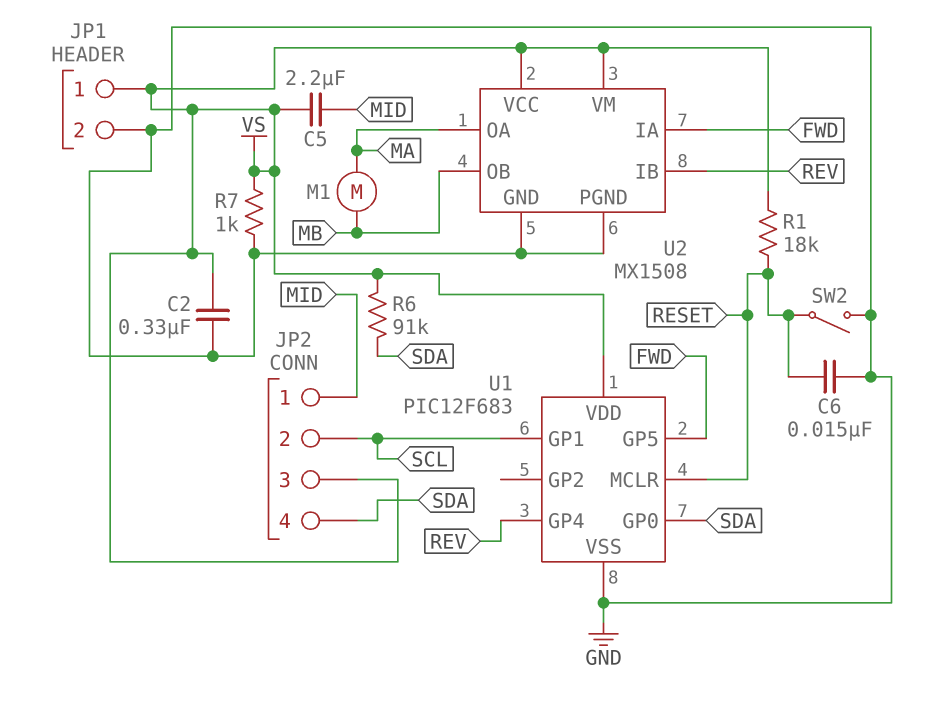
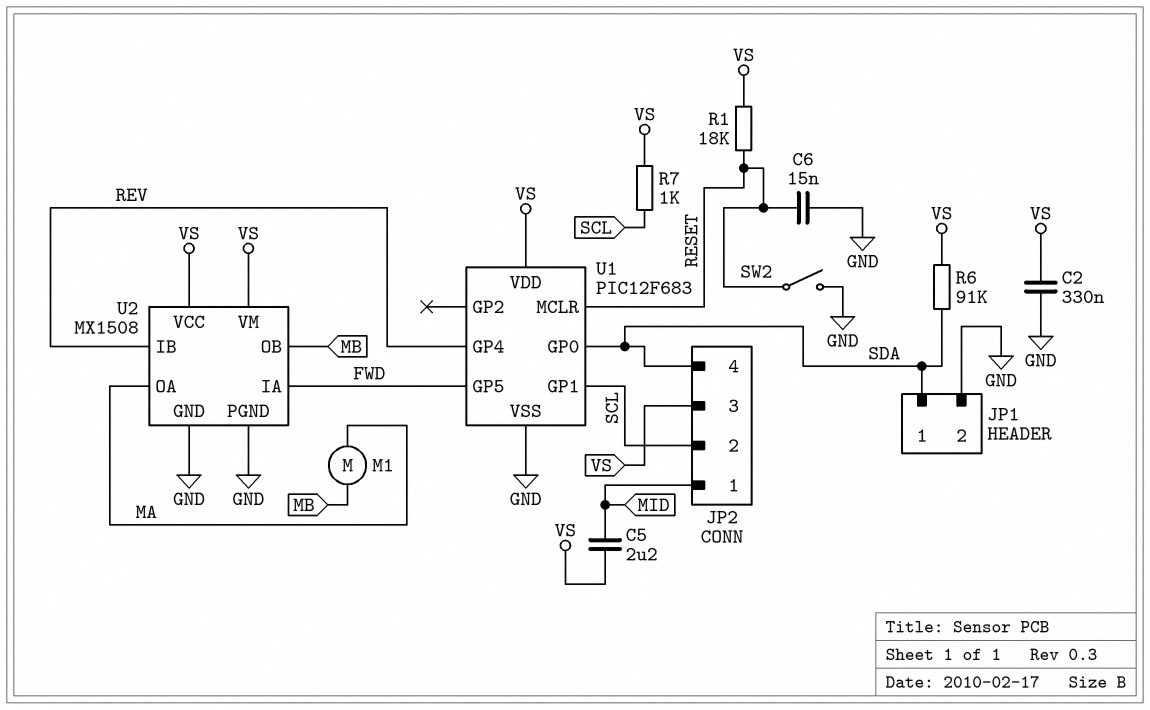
JP1 pin 1: VS -> SDA
R7: 1k (GND, VS) -> 1k (SCL, VS)

